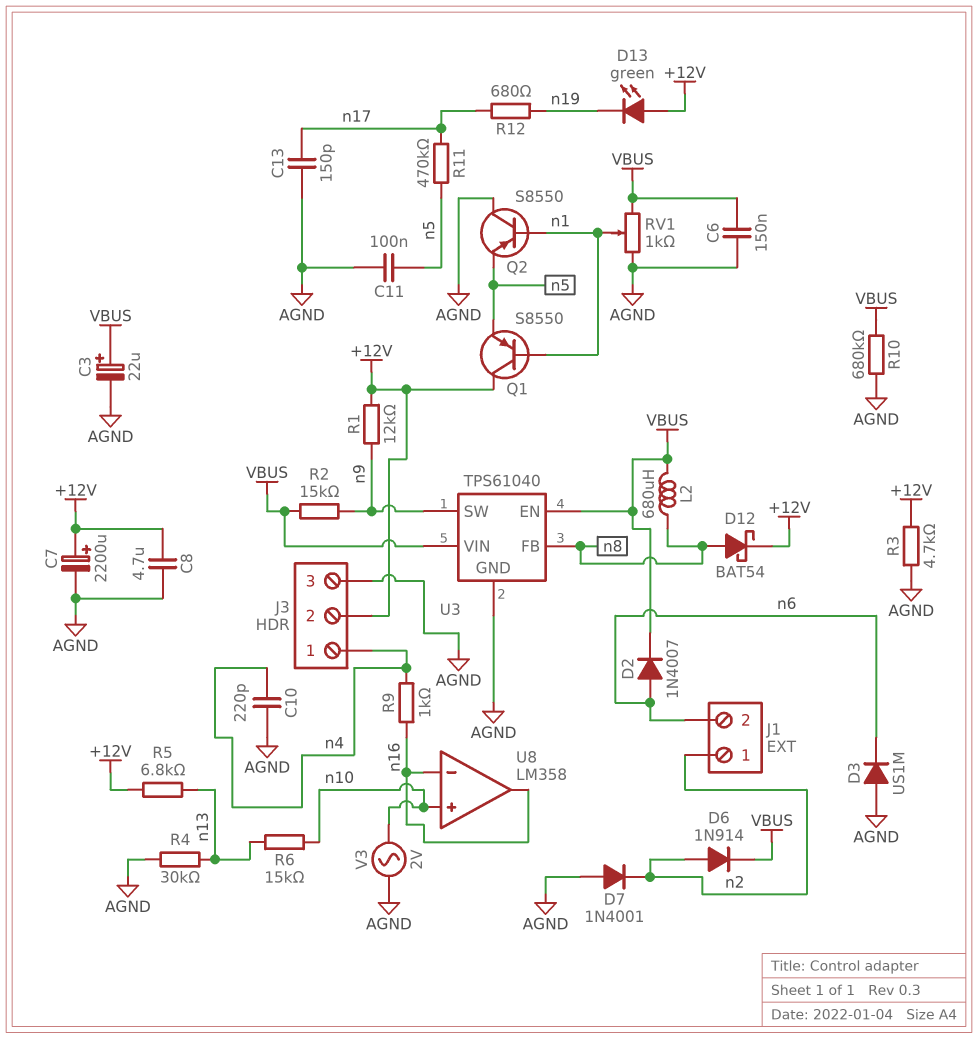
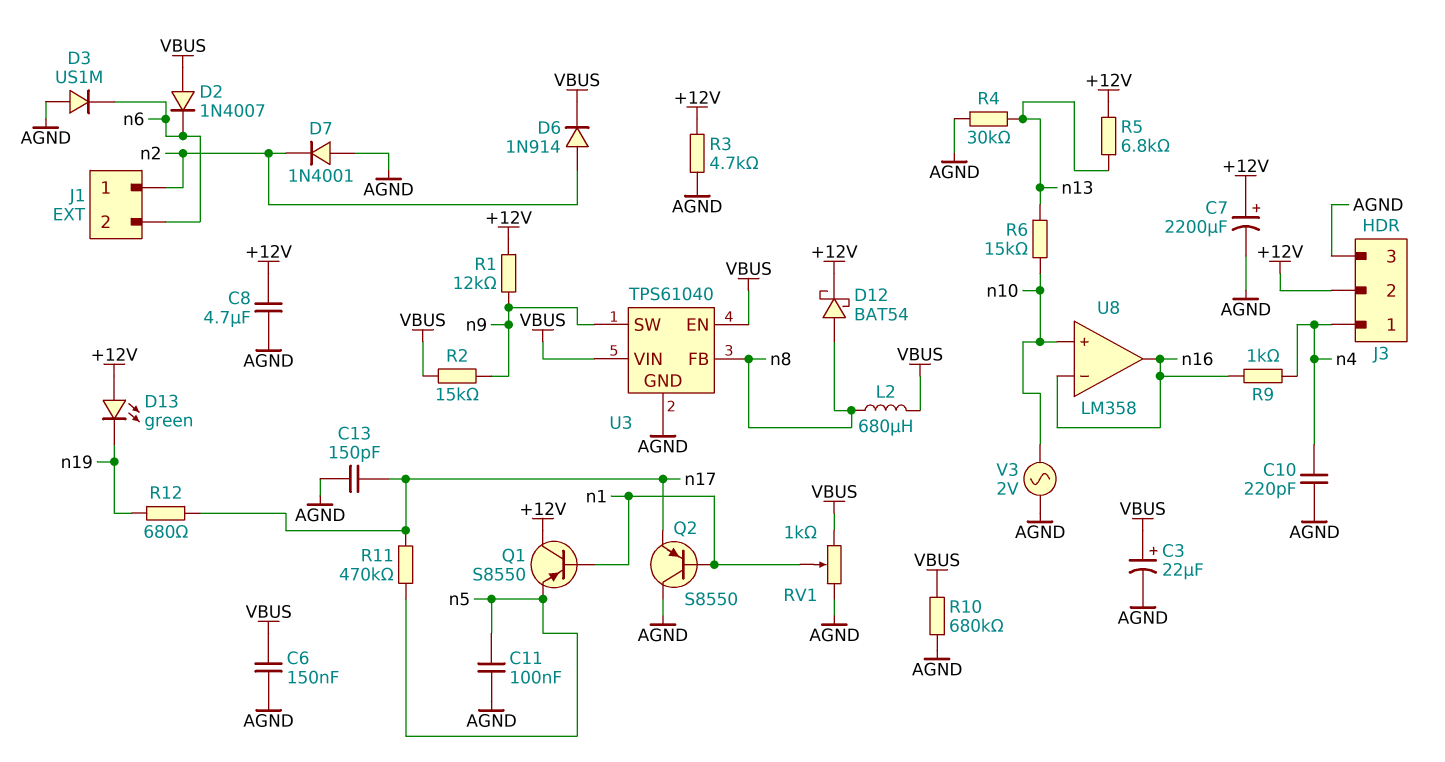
D2: diode 1N4007 (A n6, K VBUS) -> diode 1N4007 (A VBUS, K n6)
Q2: PNP S8550 (B n1, C AGND, E n5) -> PNP S8550 (B n1, C AGND, E n17)

